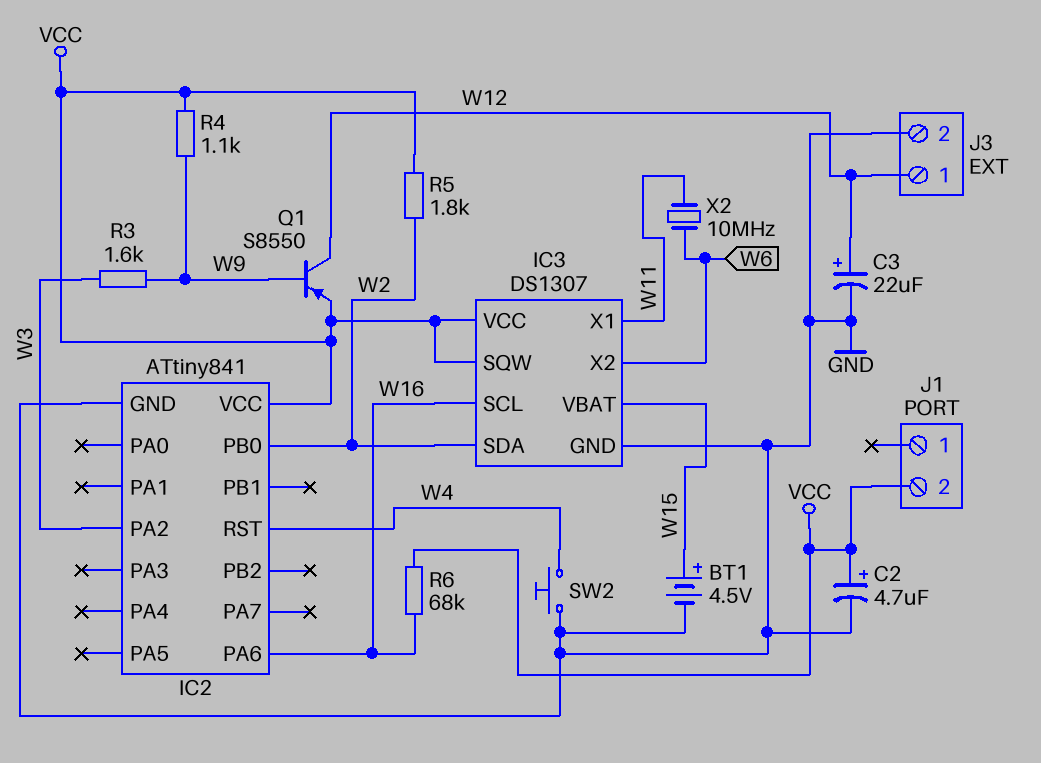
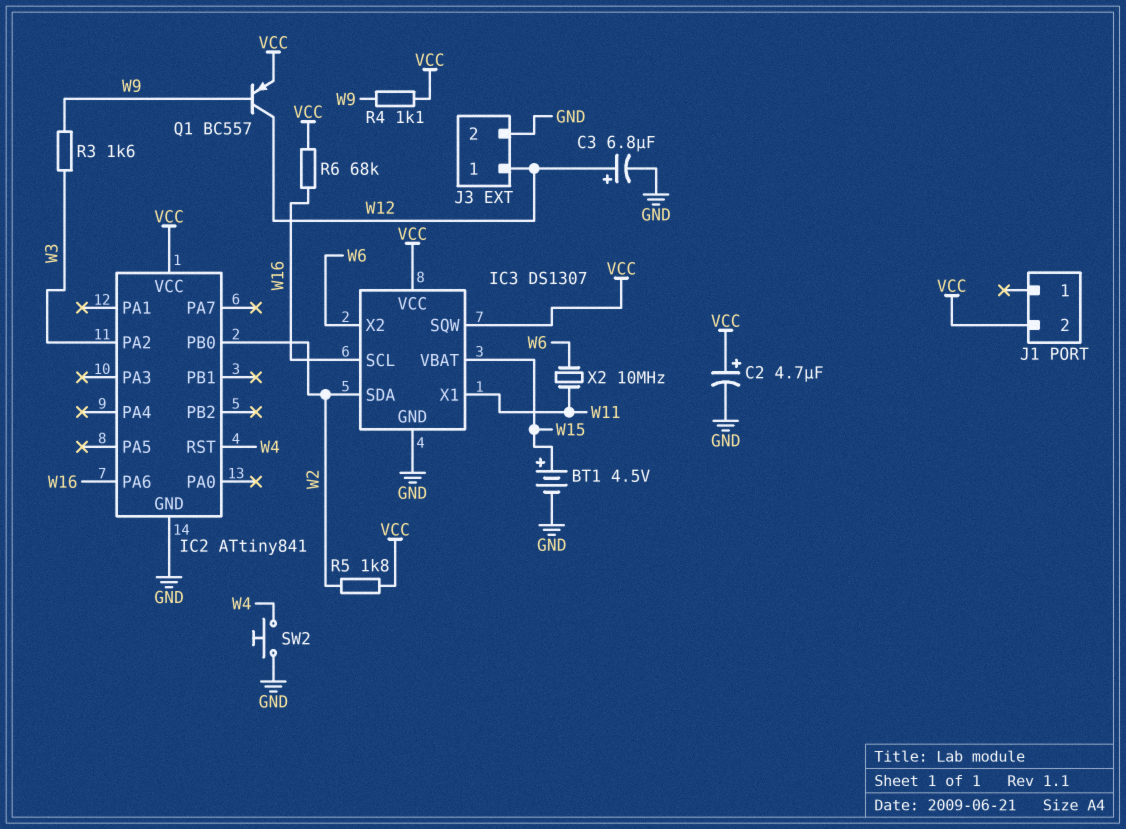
C3: 22uF (plus W12, minus GND) -> 6.8uF (plus W12, minus GND)
Q1: PNP S8550 (B W9, C W12, E VCC) -> PNP BC557 (B W9, C W12, E VCC)

